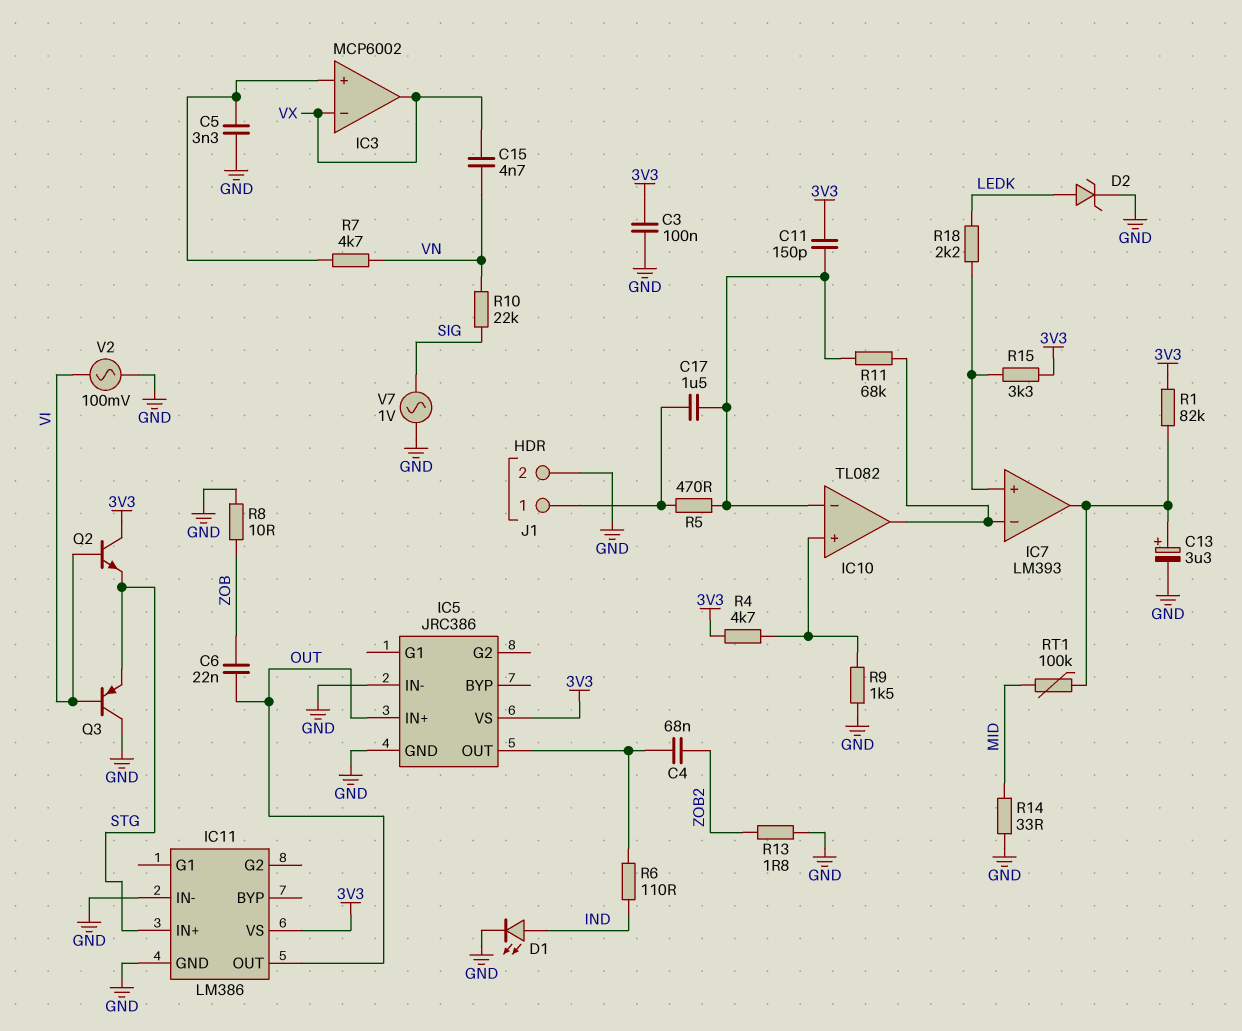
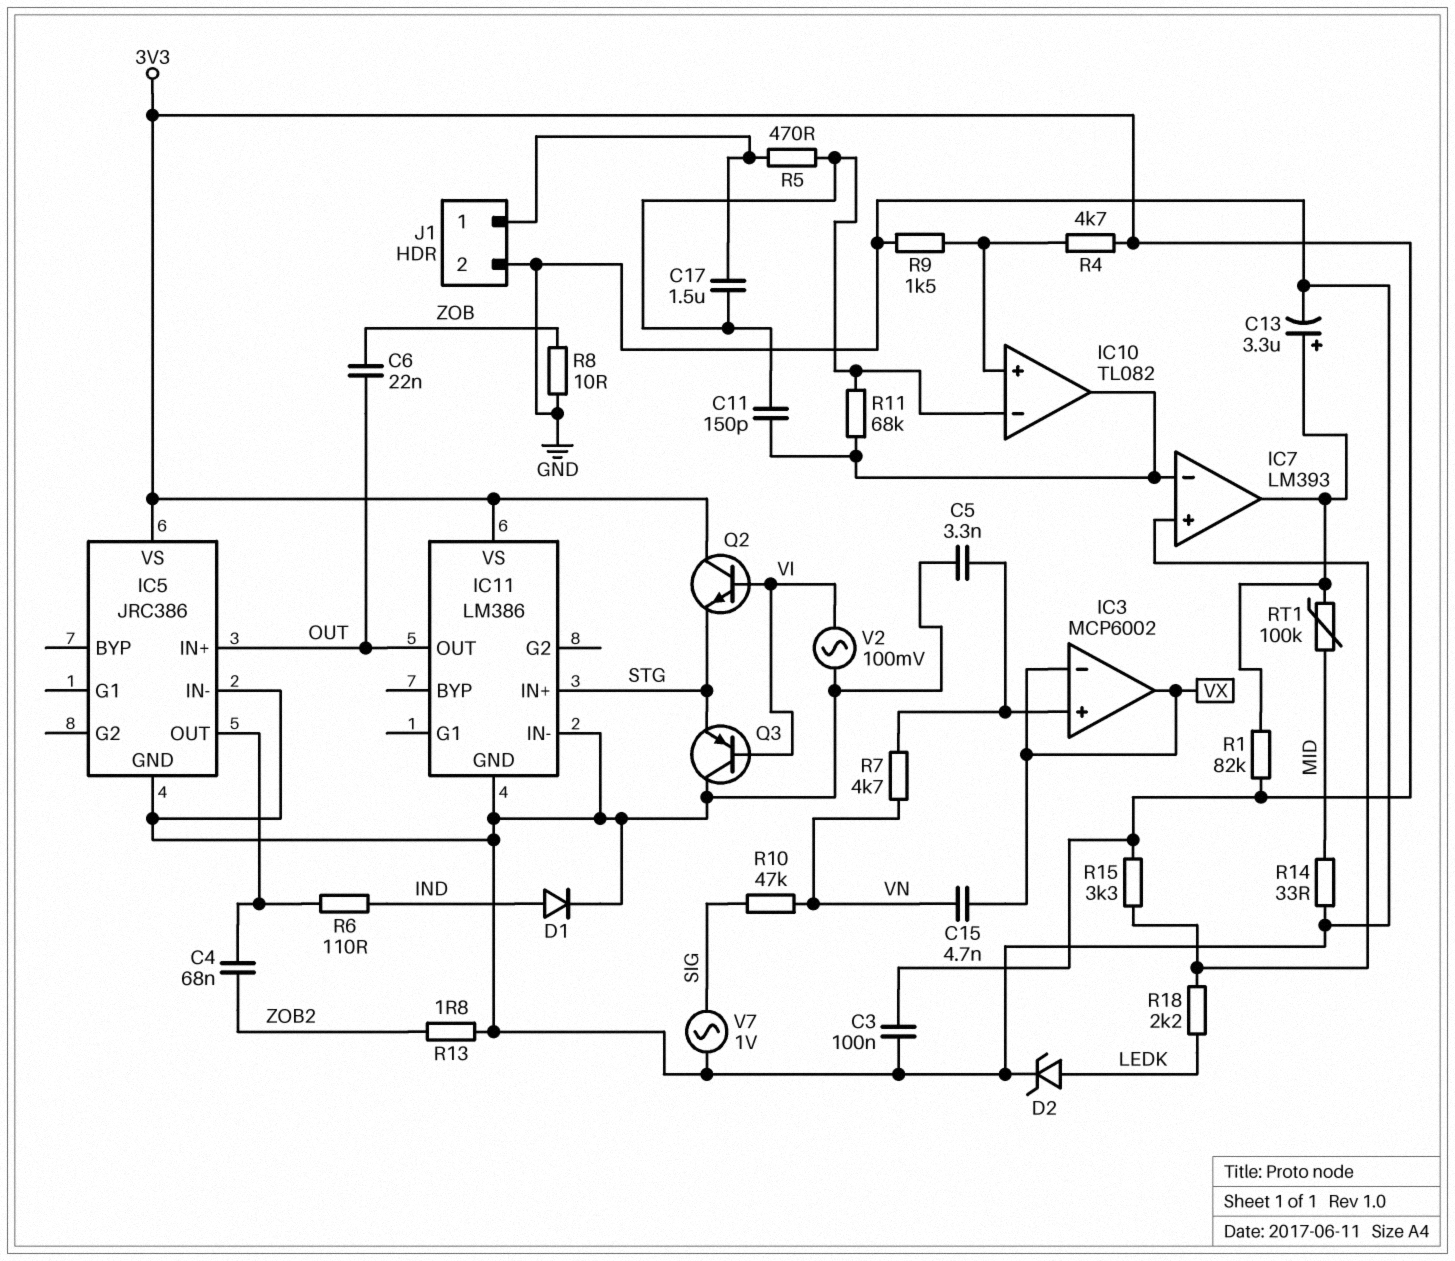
C11: 150pF (3V3, IC10/in-) -> 150pF (IC7/in-, IC10/in-)
D1: LED (A IND, K GND) -> diode (A IND, K GND)
R10: 22k (SIG, VN) -> 47k (SIG, VN)

